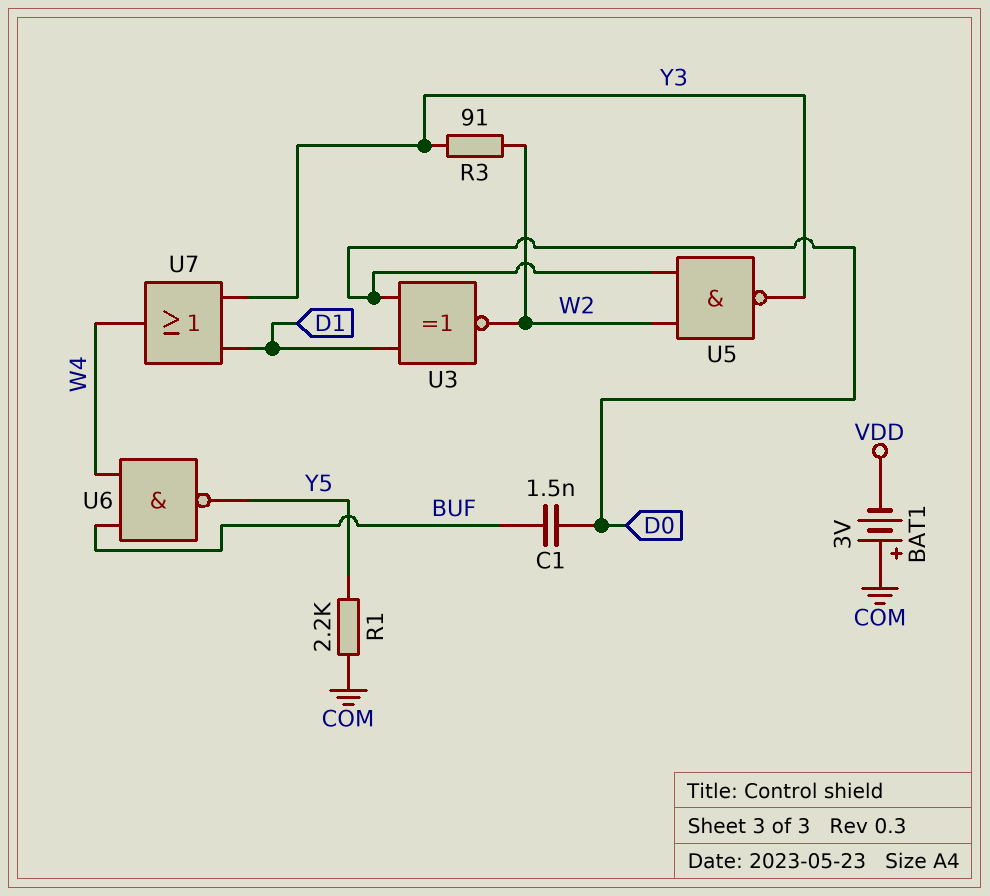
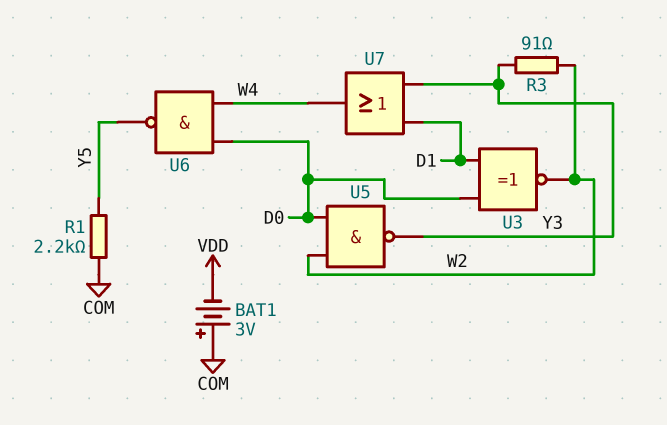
C1: 1.5nF (BUF, D0) -> none
U6: NAND (in BUF, in W4, out Y5) -> NAND (in D0, in W4, out Y5)

